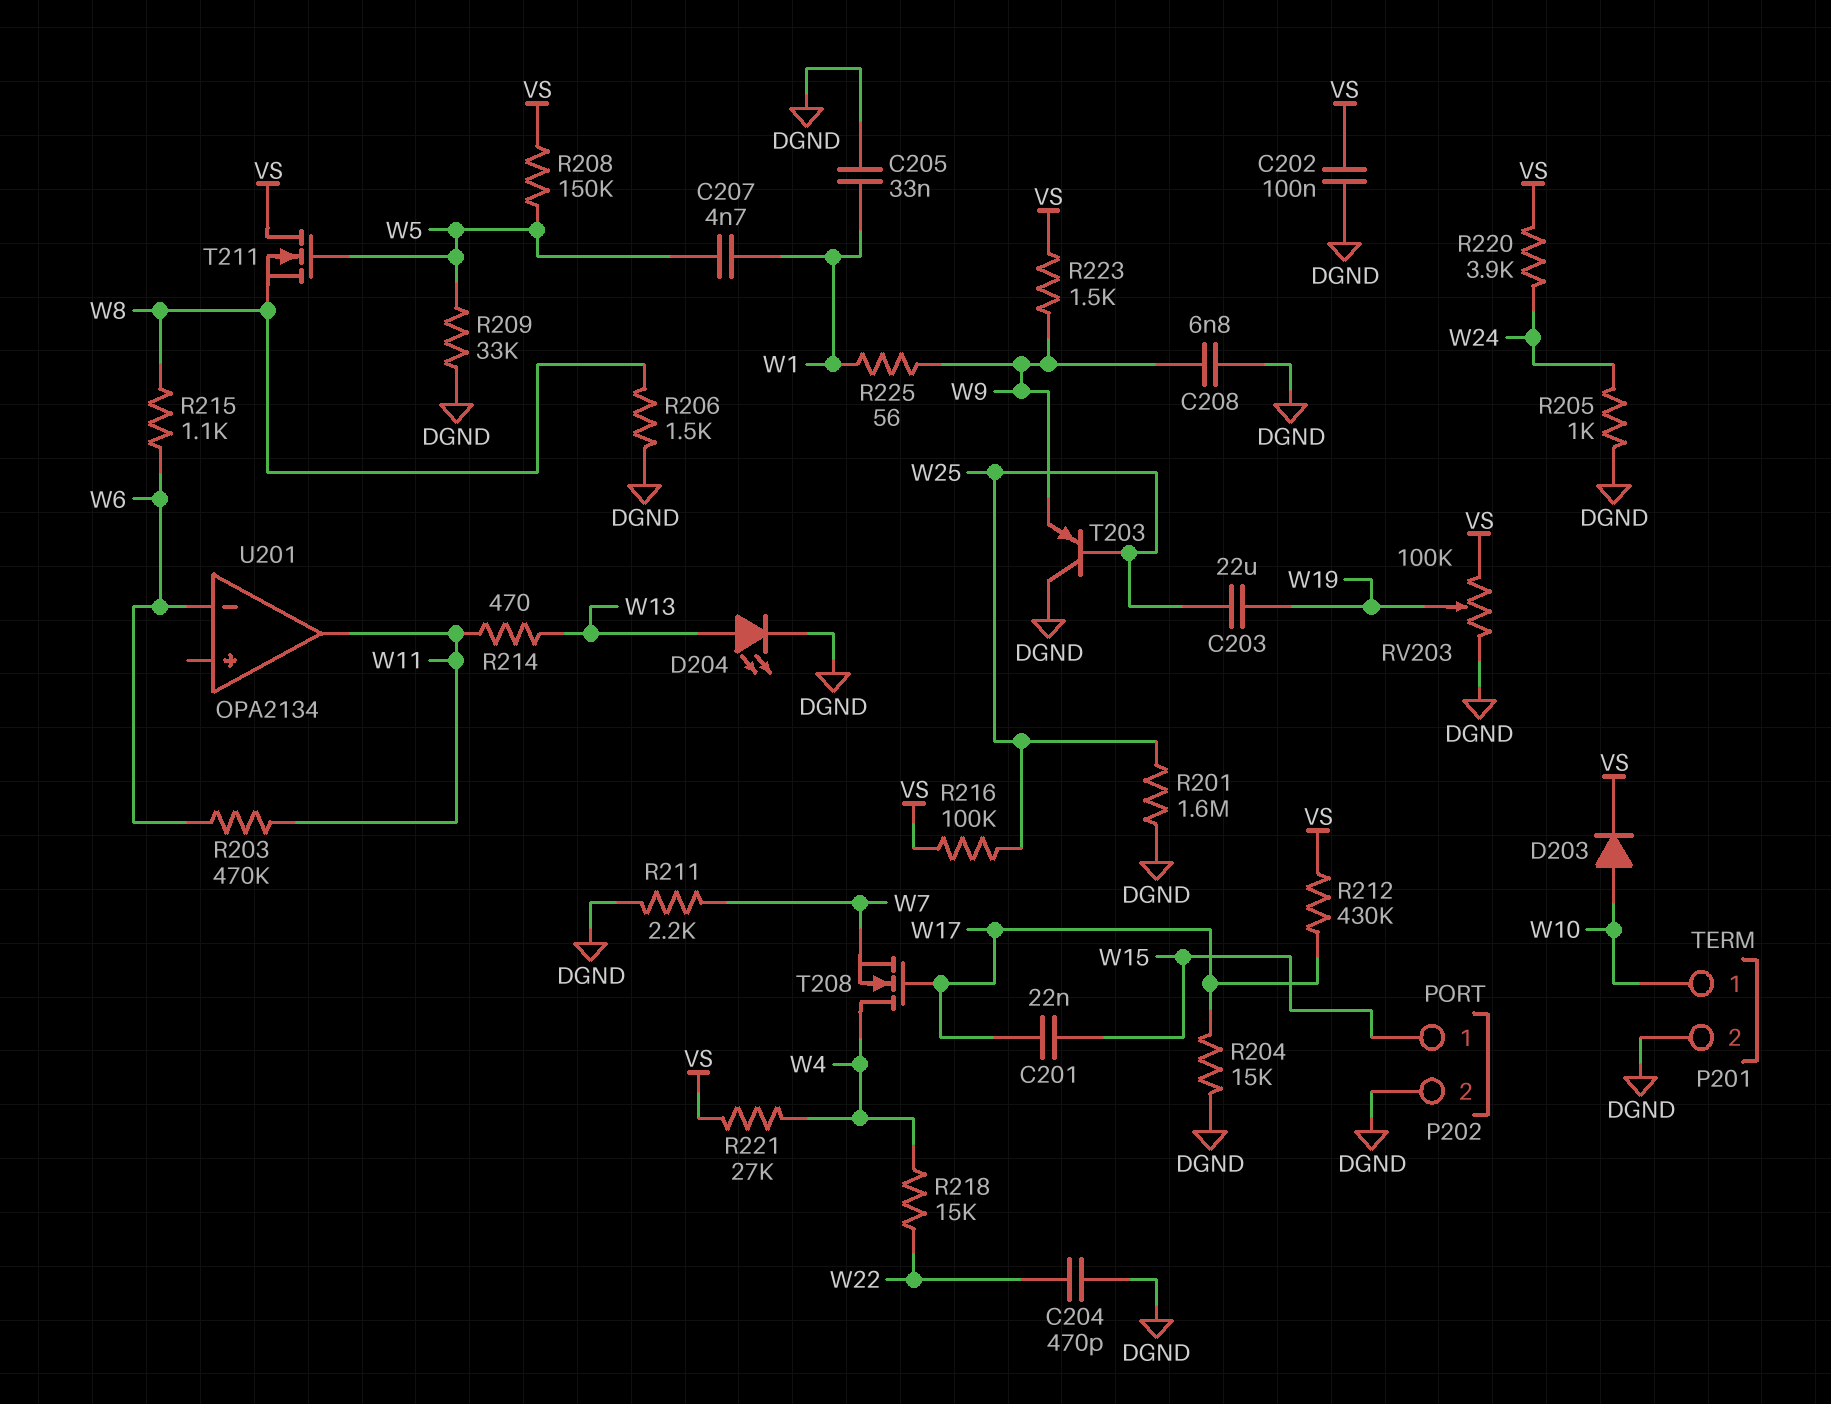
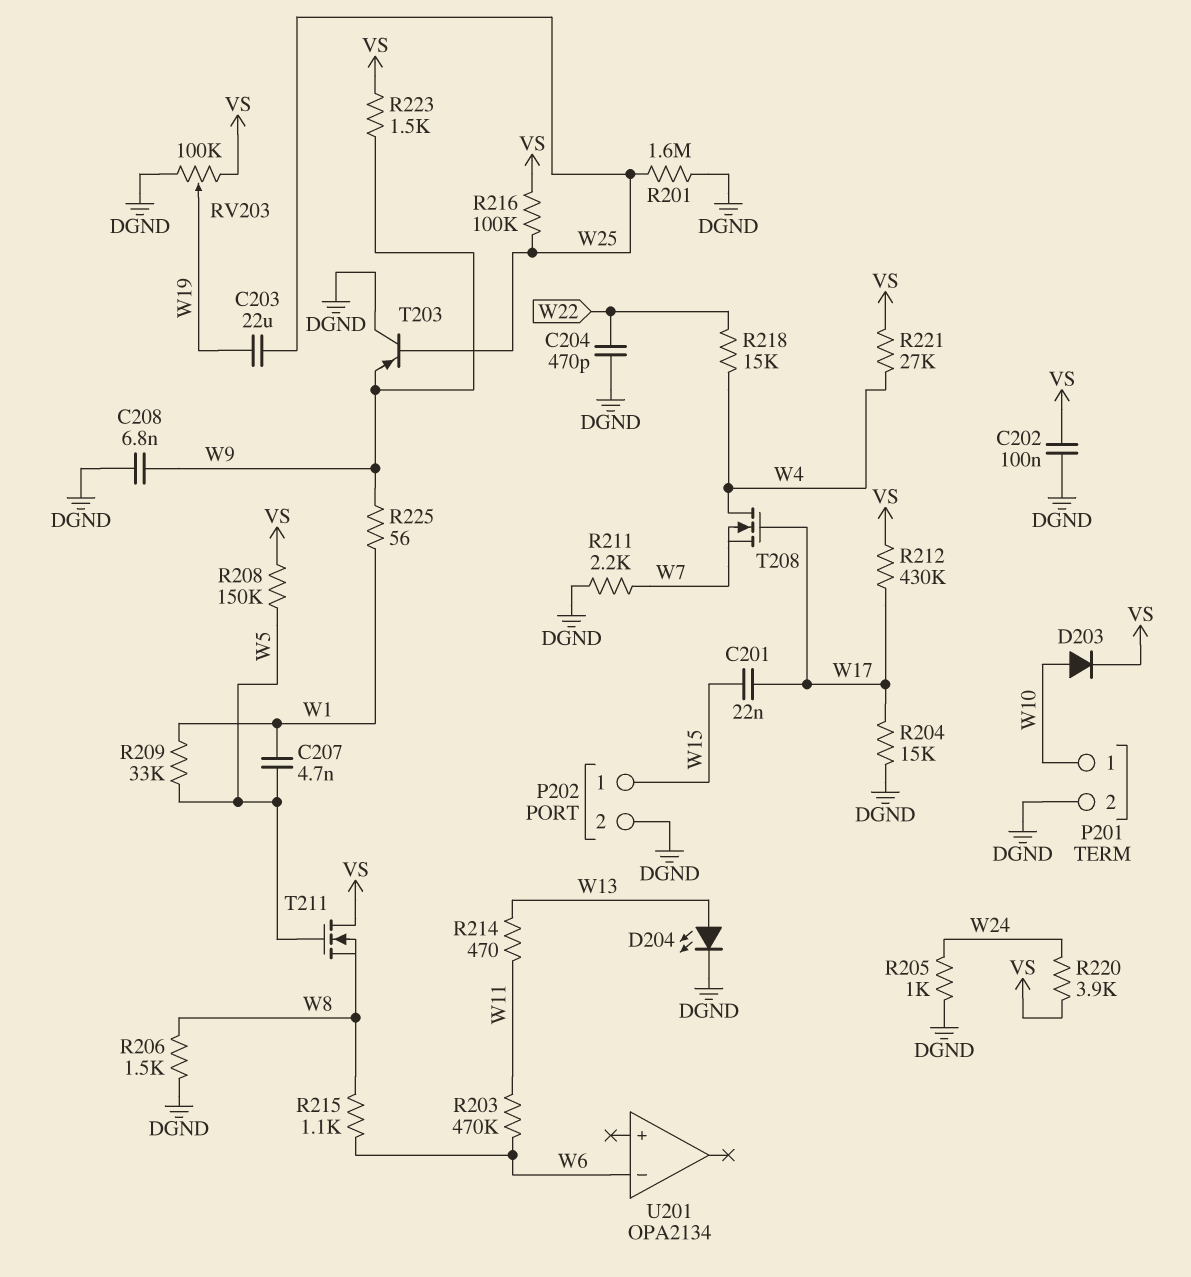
C205: 33nF (DGND, W1) -> none
R209: 33k (DGND, W5) -> 33k (W1, W5)
U201 pin out: W11 -> none

